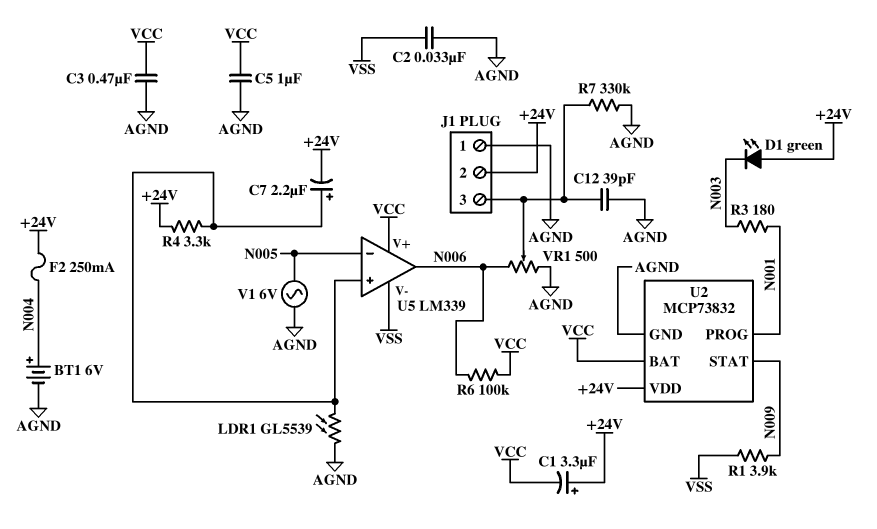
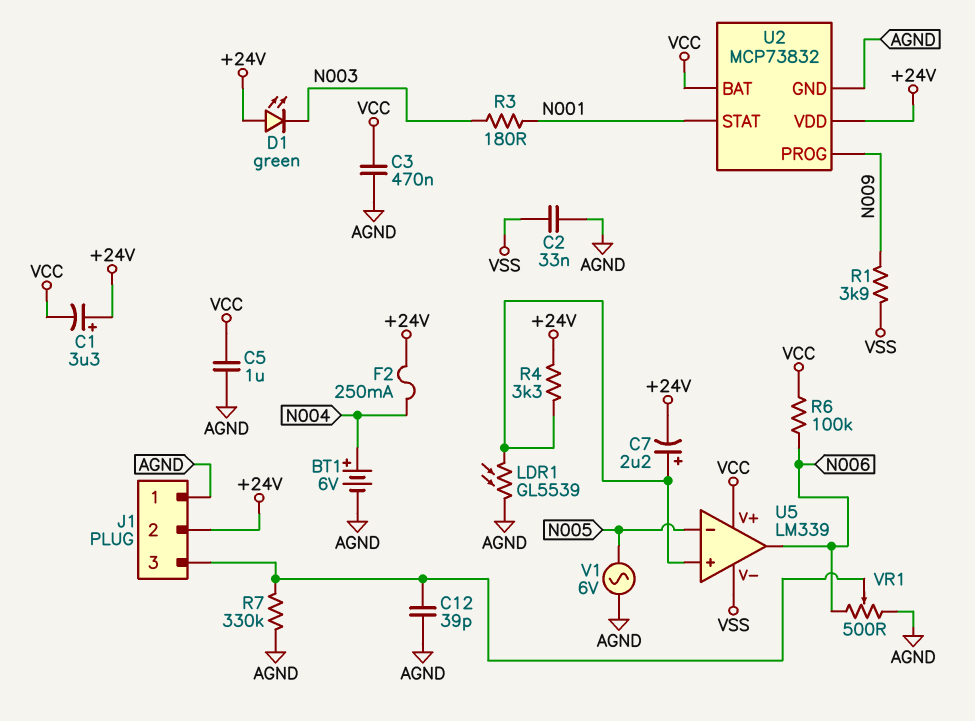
U2 pin PROG: N001 -> N009
U2 pin STAT: N009 -> N001

